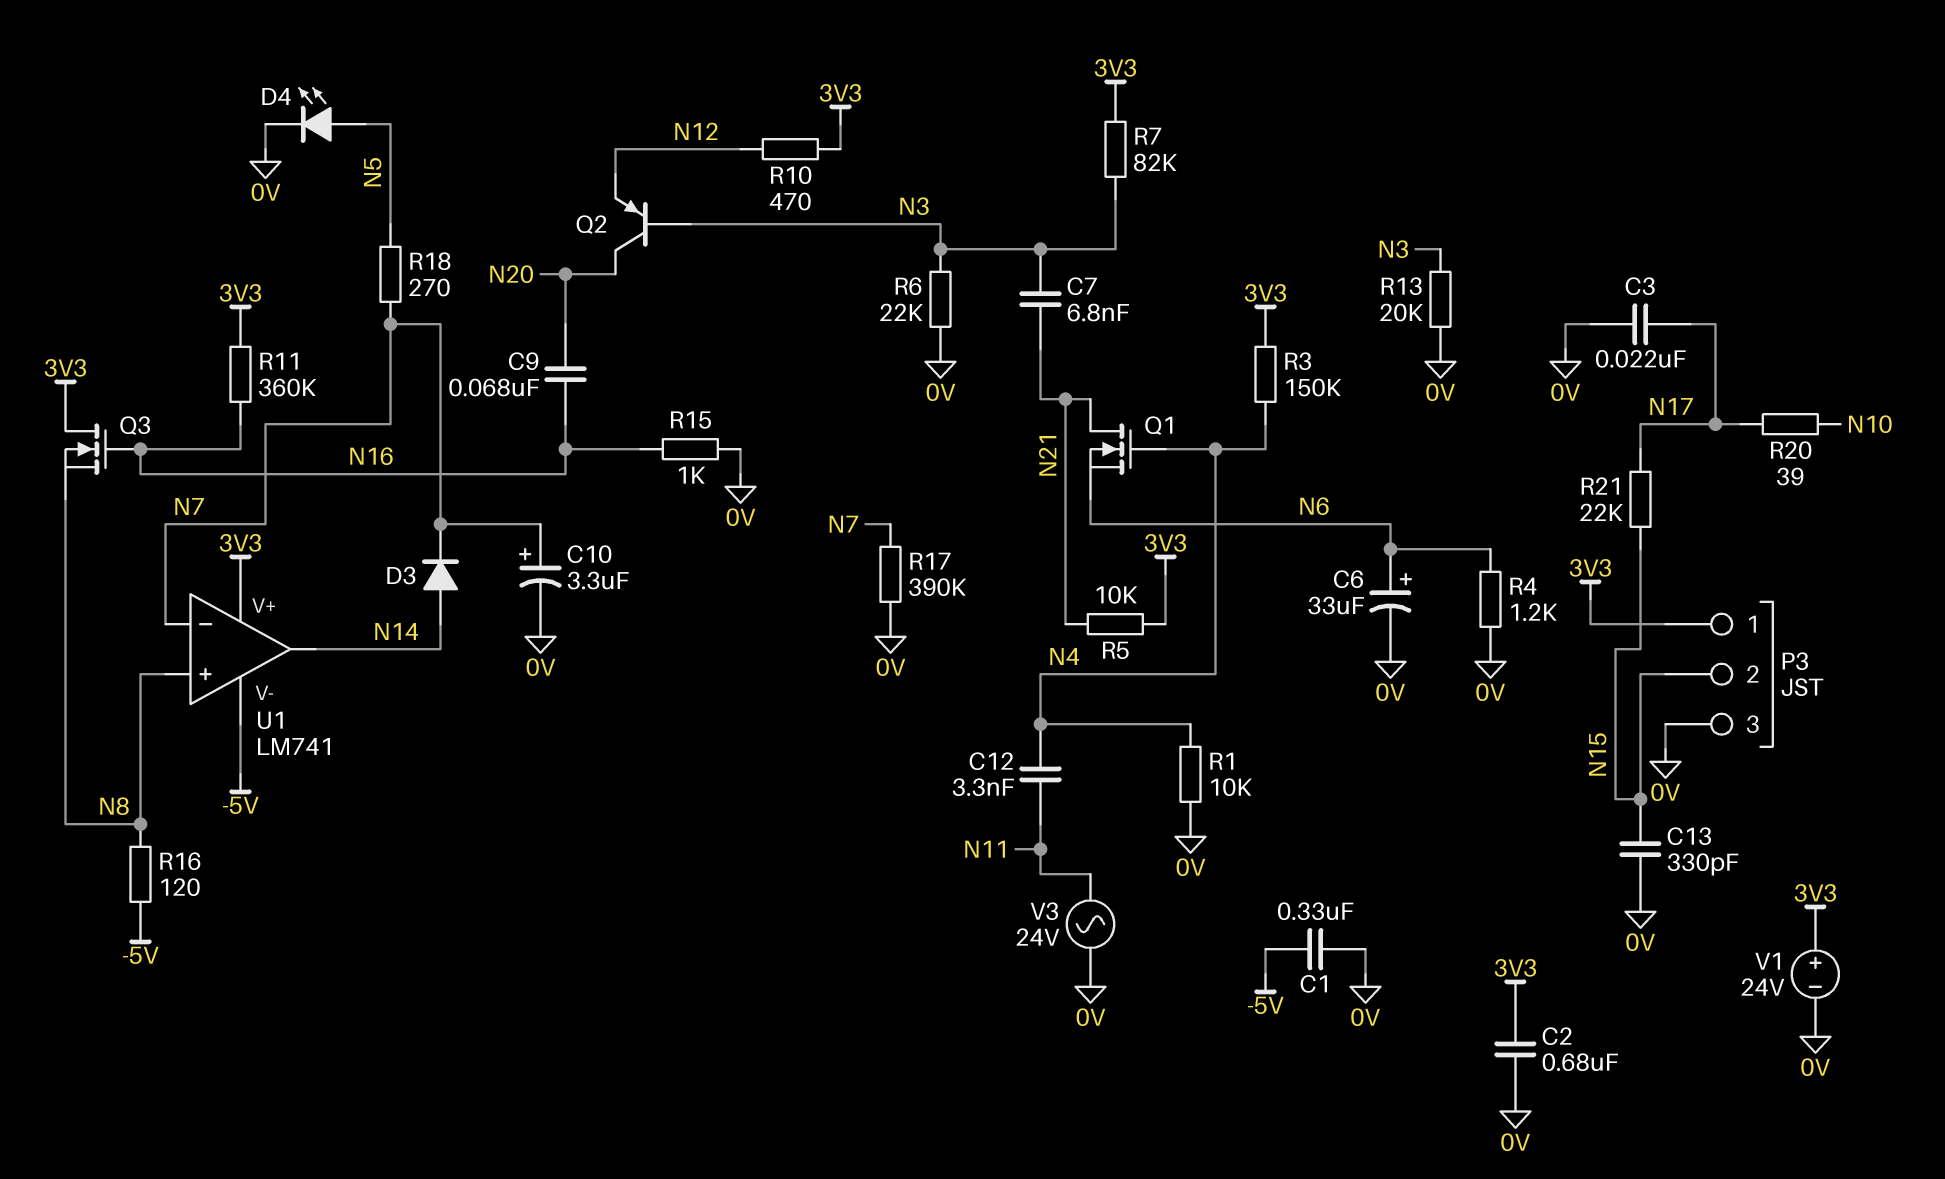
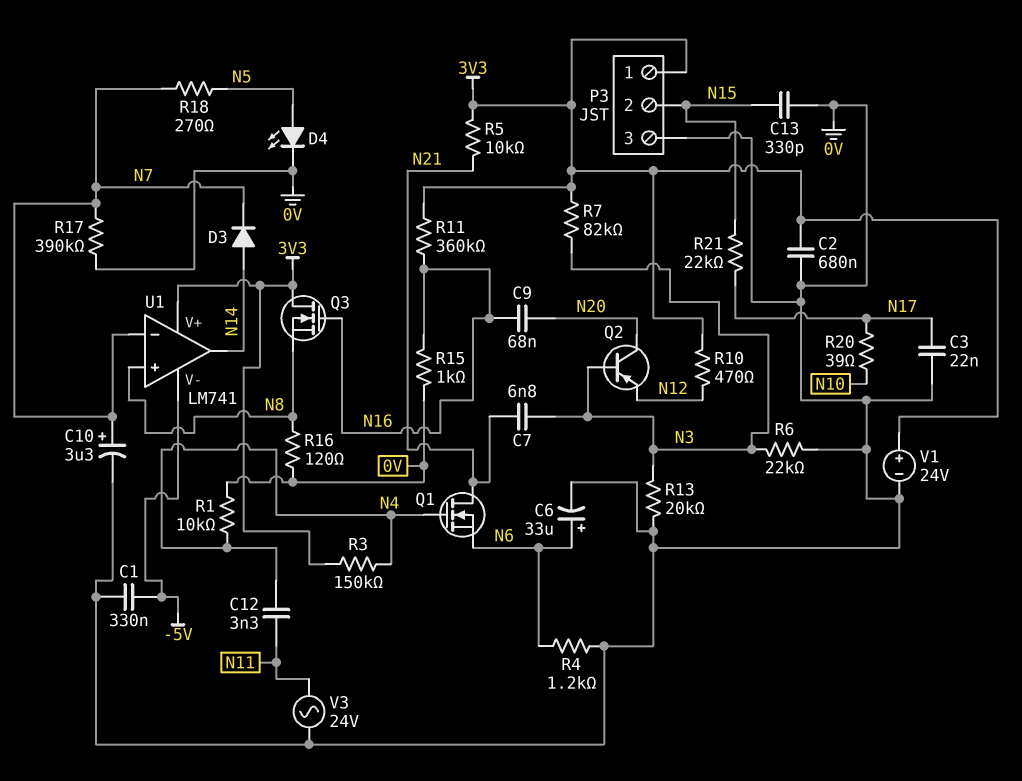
R16: 120 (-5V, N8) -> 120 (0V, N8)

